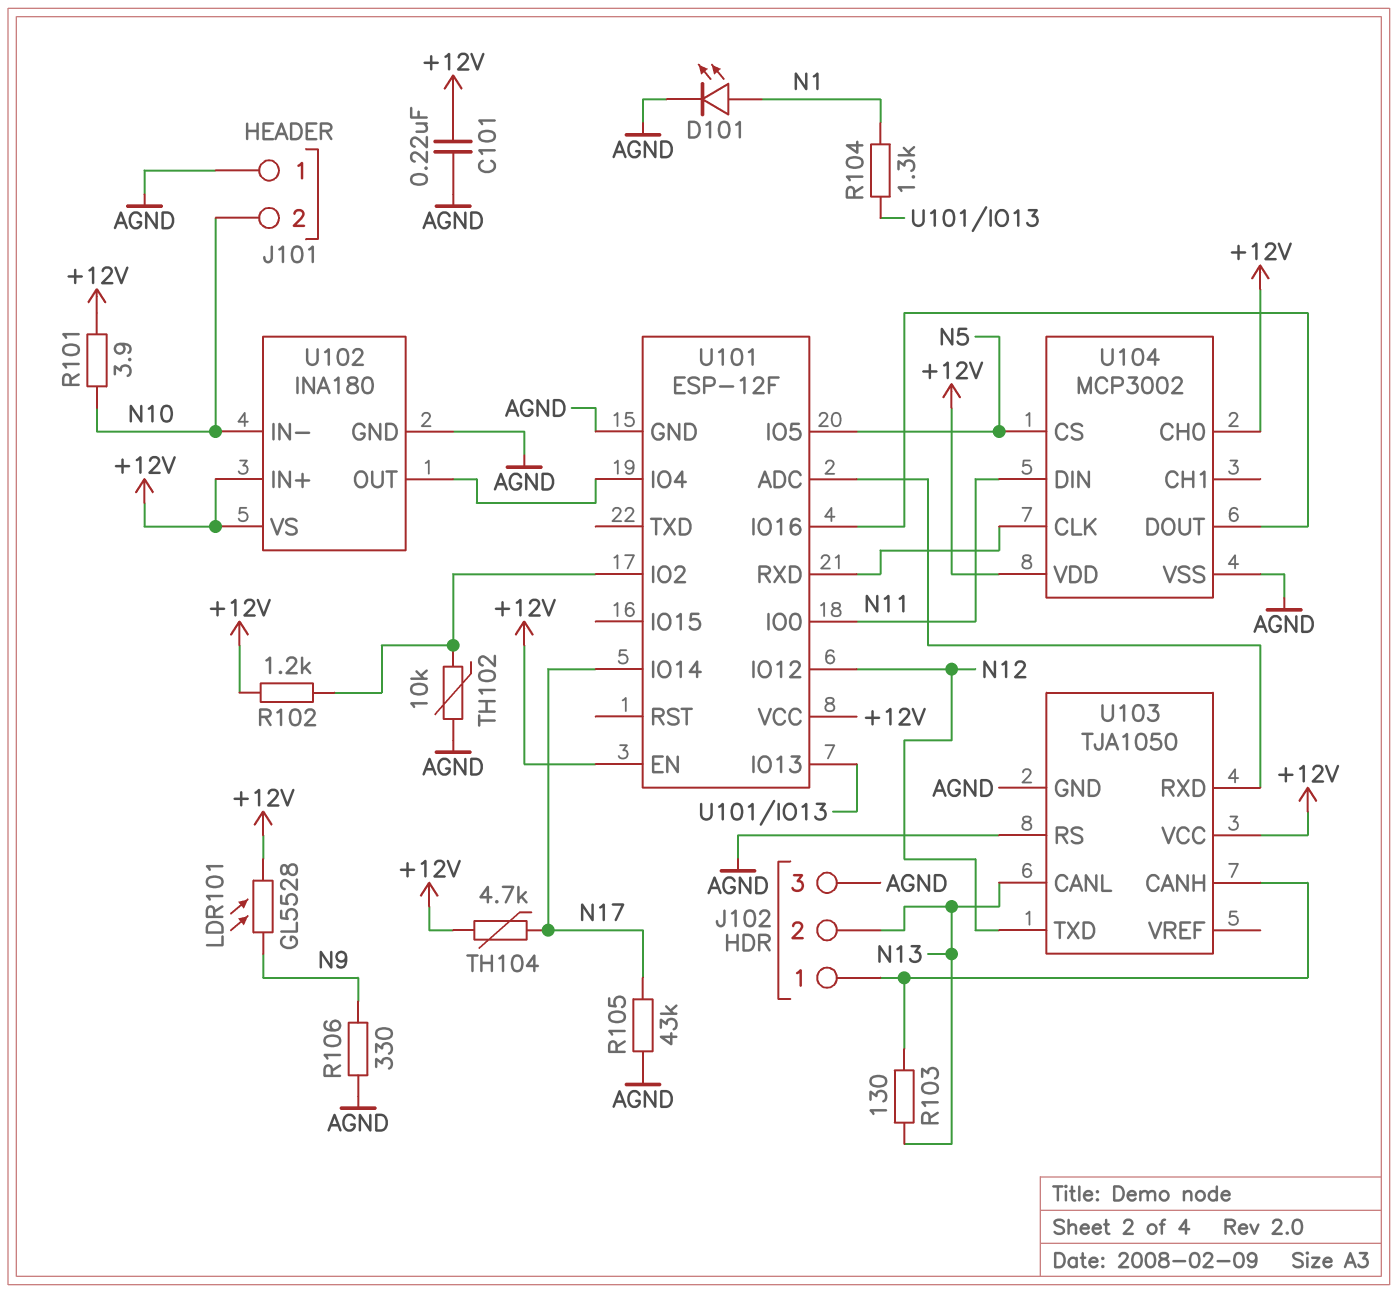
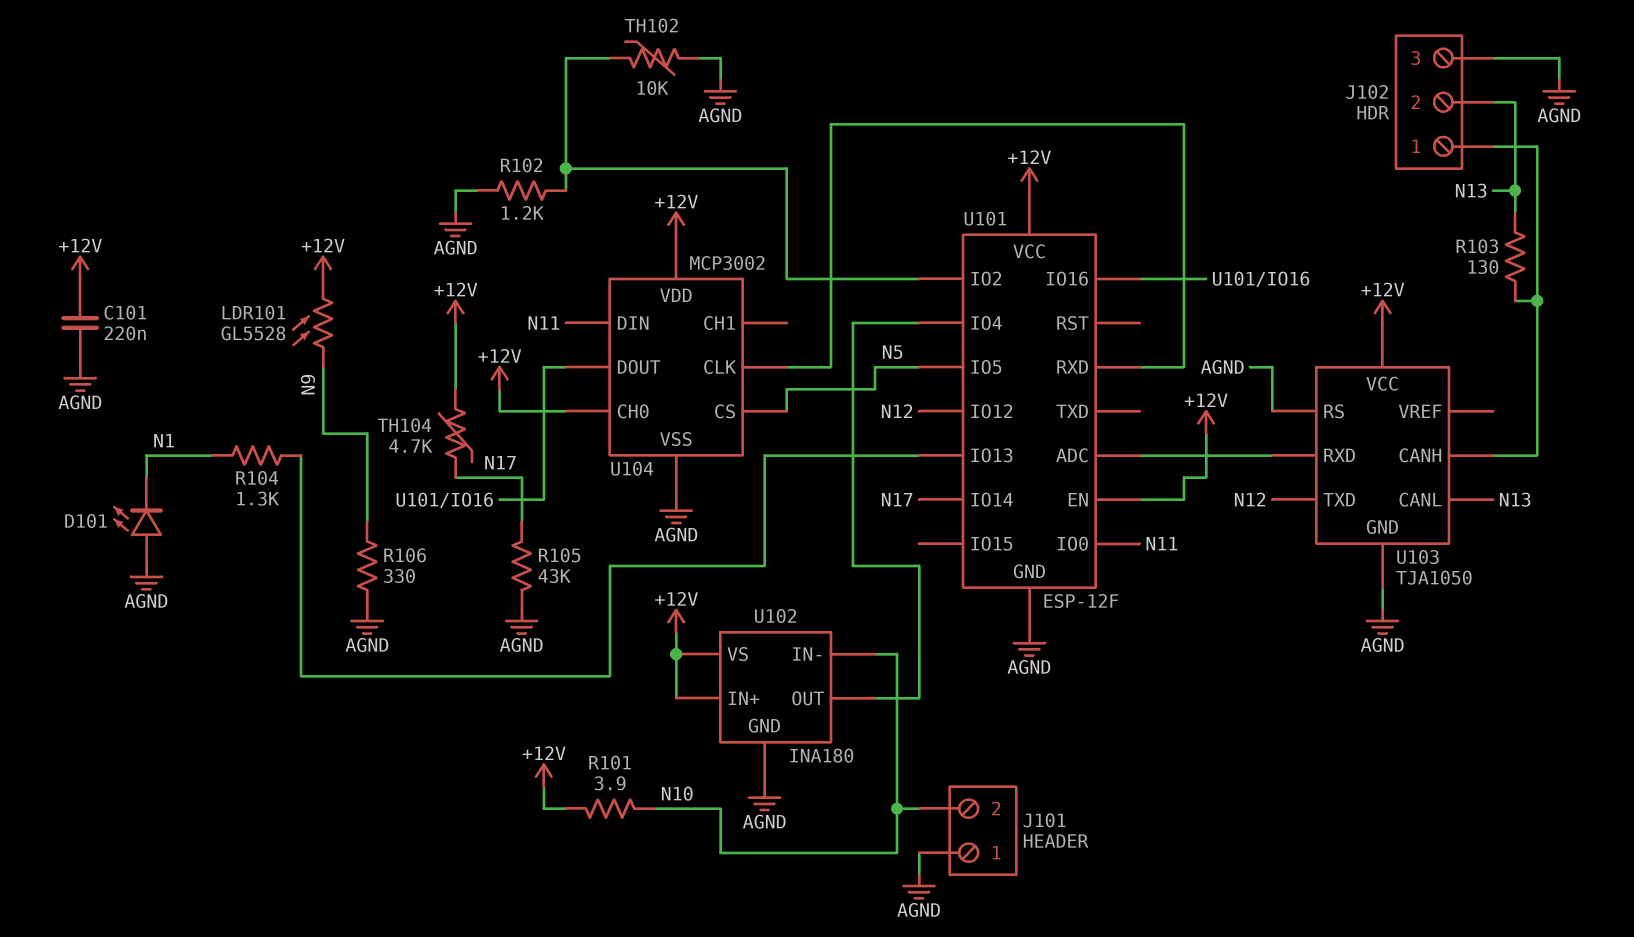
D101: LED (A N1, K AGND) -> LED (A AGND, K N1)
R102: 1.2k (+12V, U101/IO2) -> 1.2k (AGND, U101/IO2)

